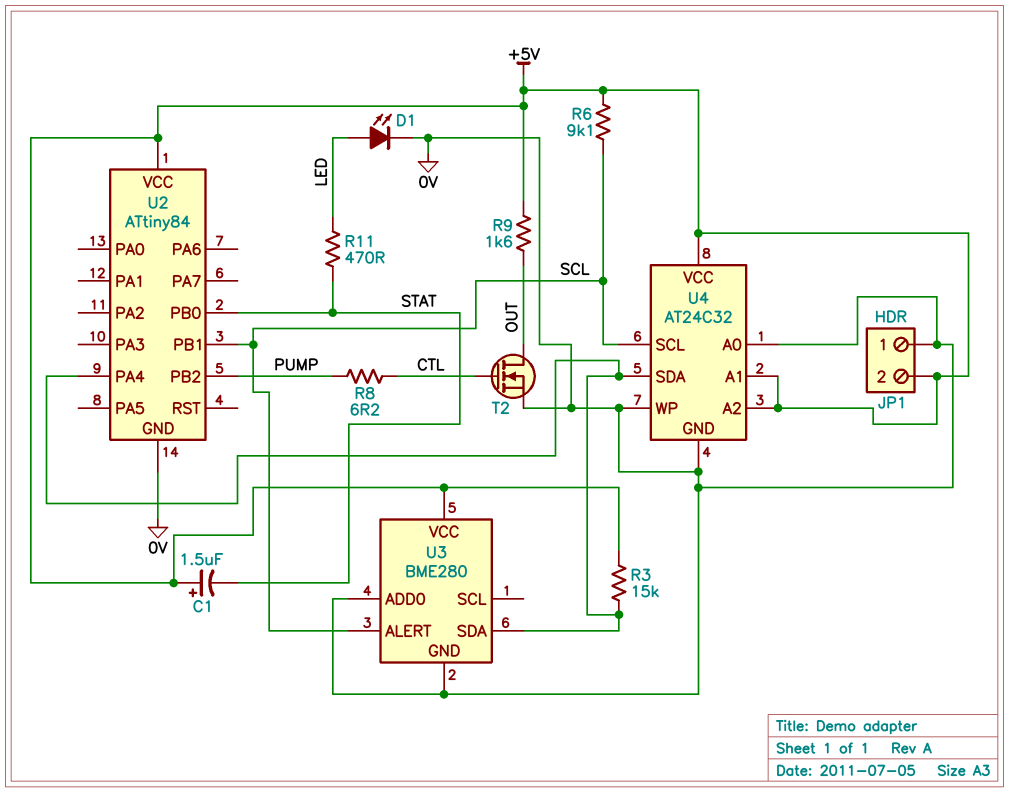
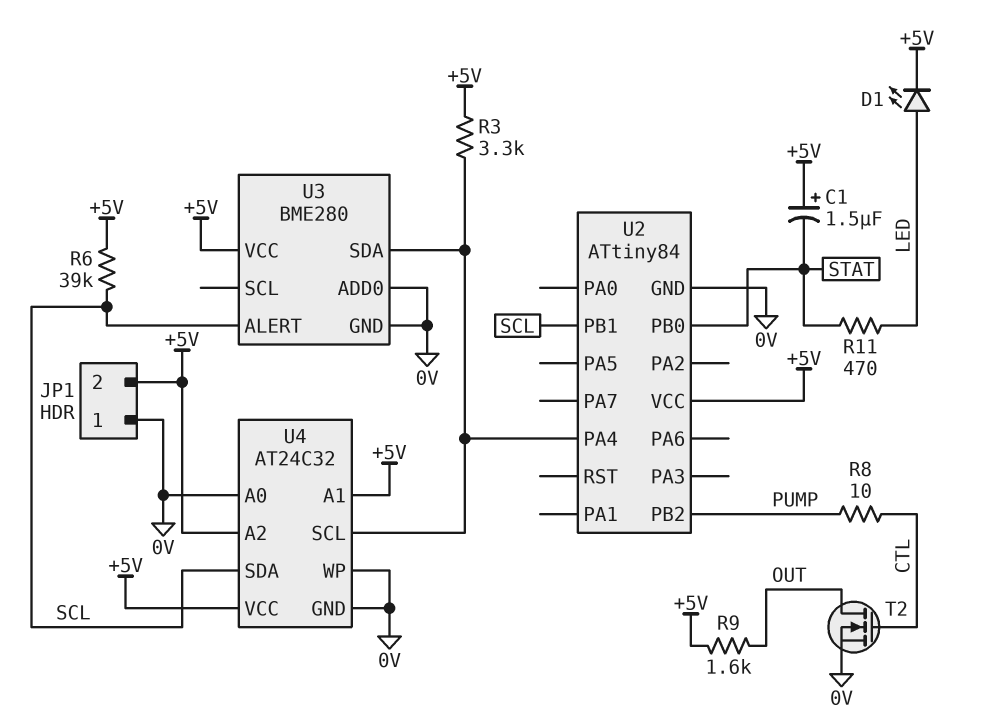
D1: LED (A LED, K 0V) -> LED (A LED, K +5V)
R3: 15k (+5V, U2/PA4) -> 3.3k (+5V, U2/PA4)
R6: 9.1k (+5V, SCL) -> 39k (+5V, SCL)
R8: 6.2 (CTL, PUMP) -> 10 (CTL, PUMP)
U4 pin SCL: SCL -> U2/PA4
U4 pin SDA: U2/PA4 -> SCL

